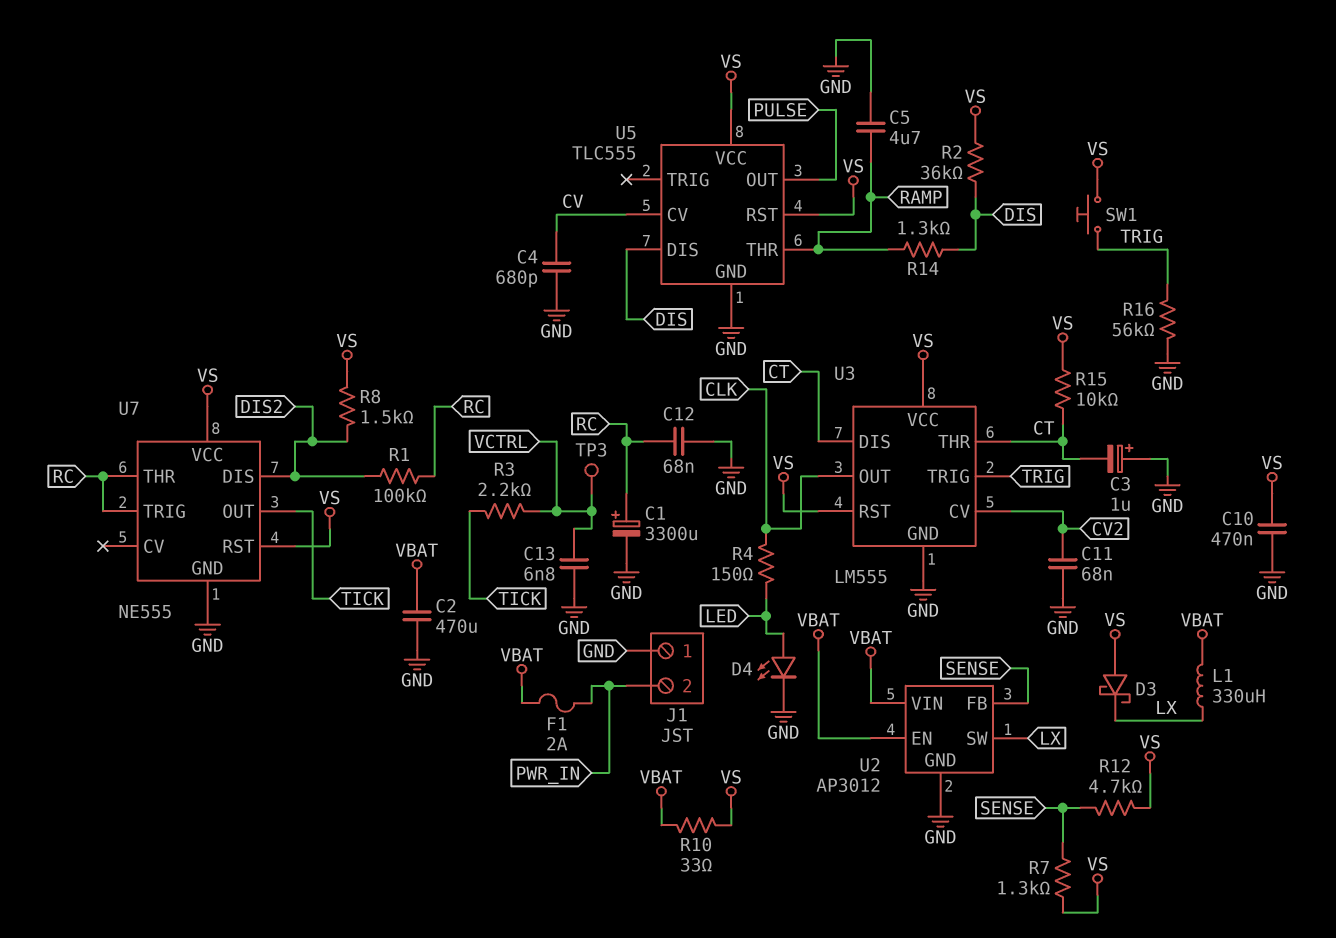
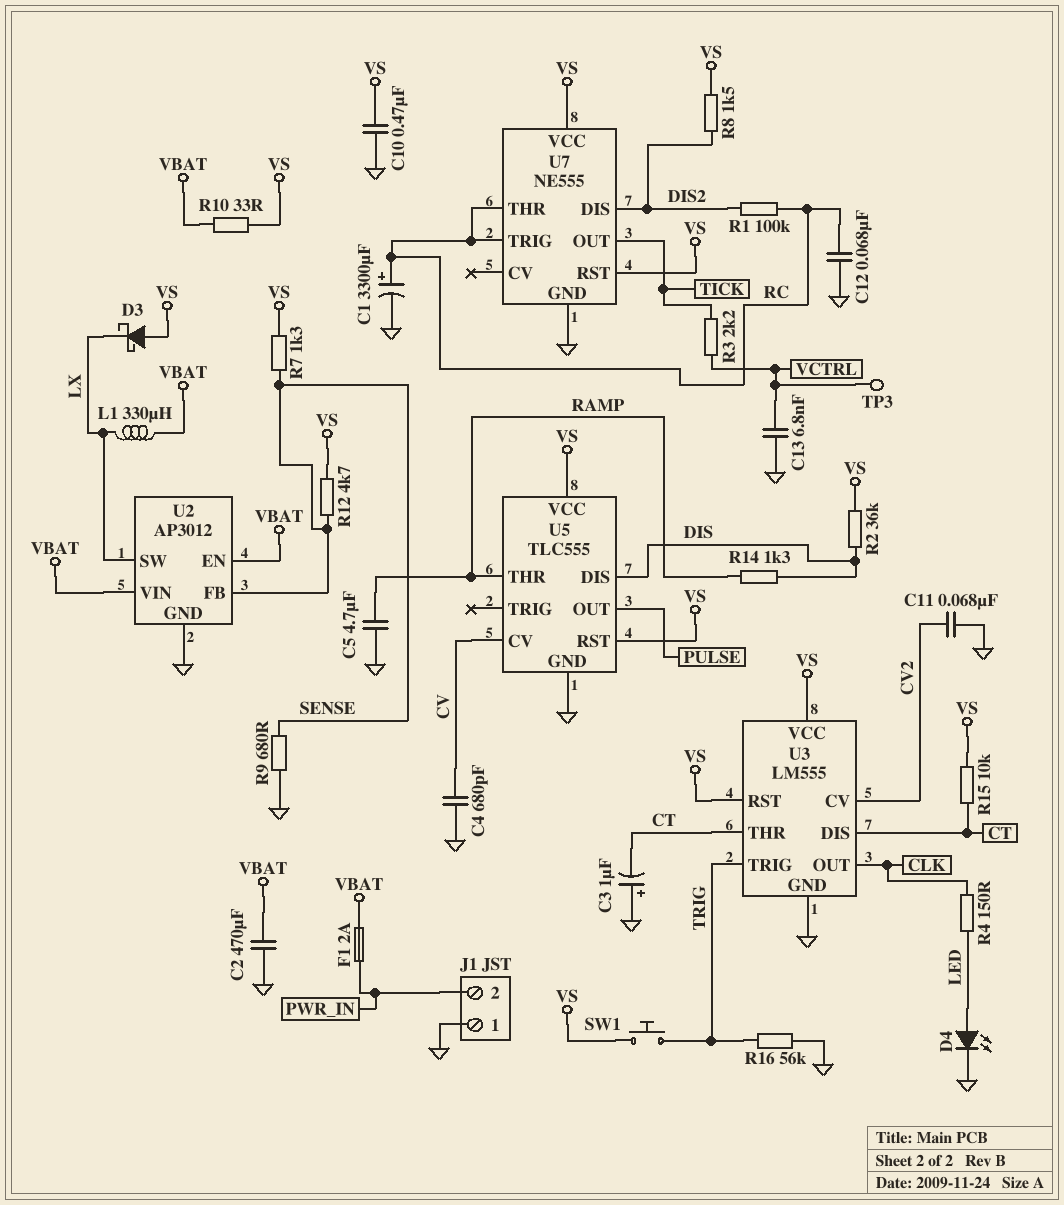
R9: none -> 680 (GND, SENSE)

